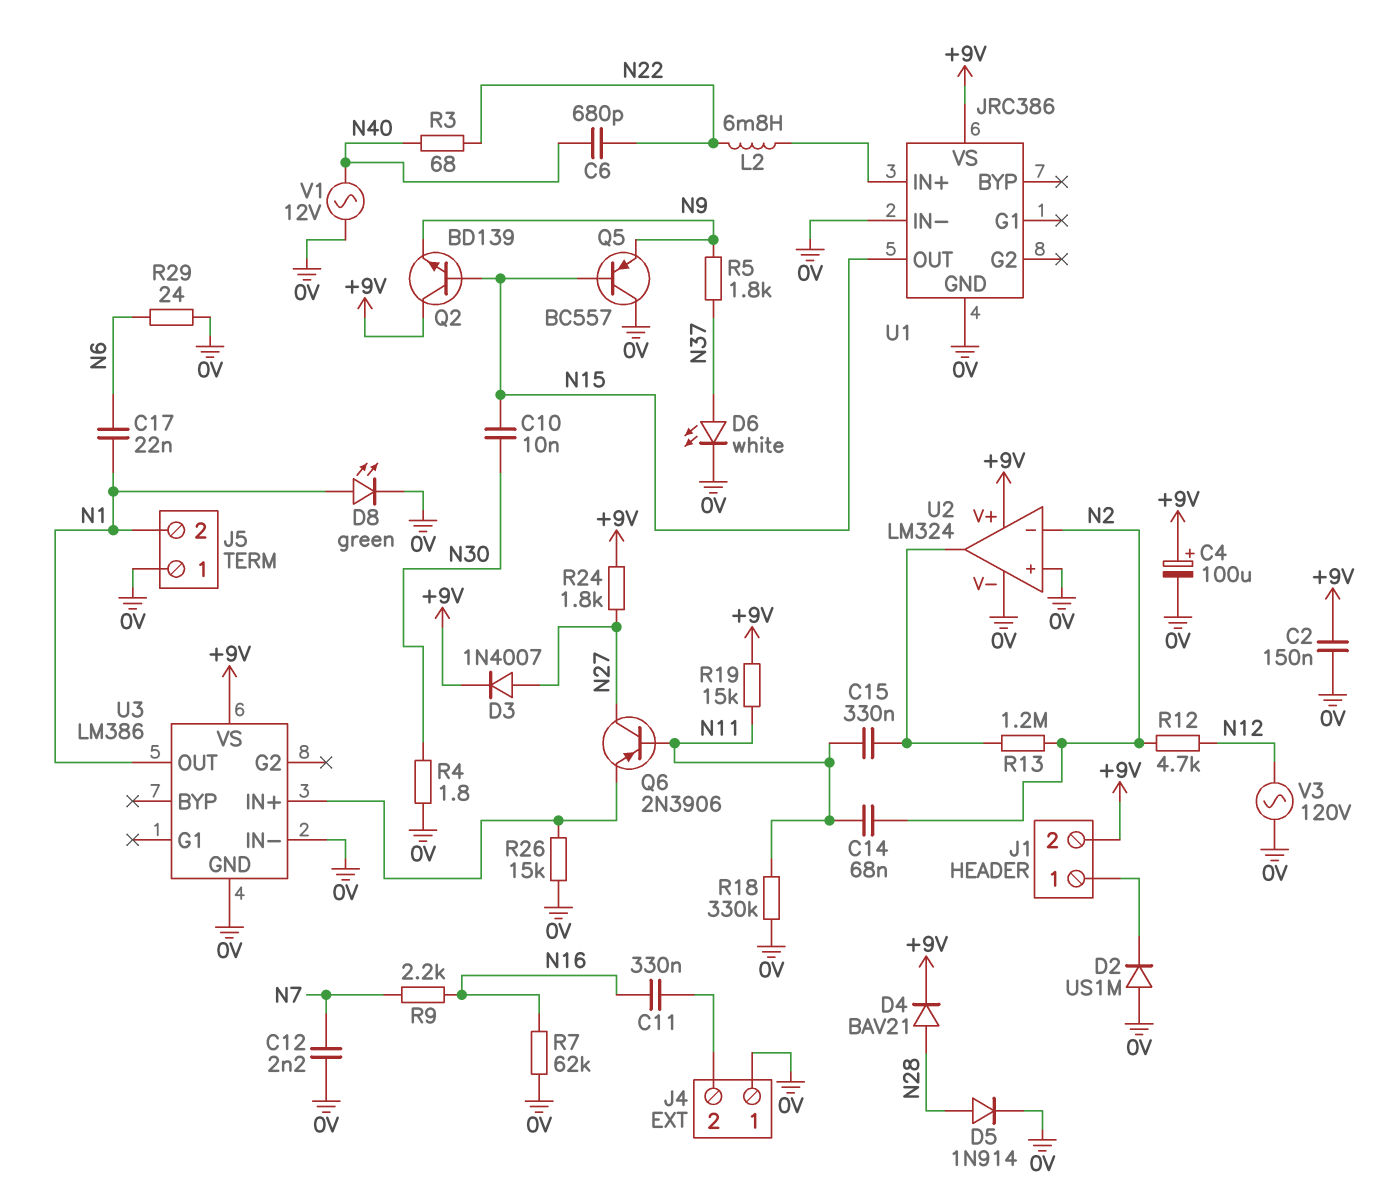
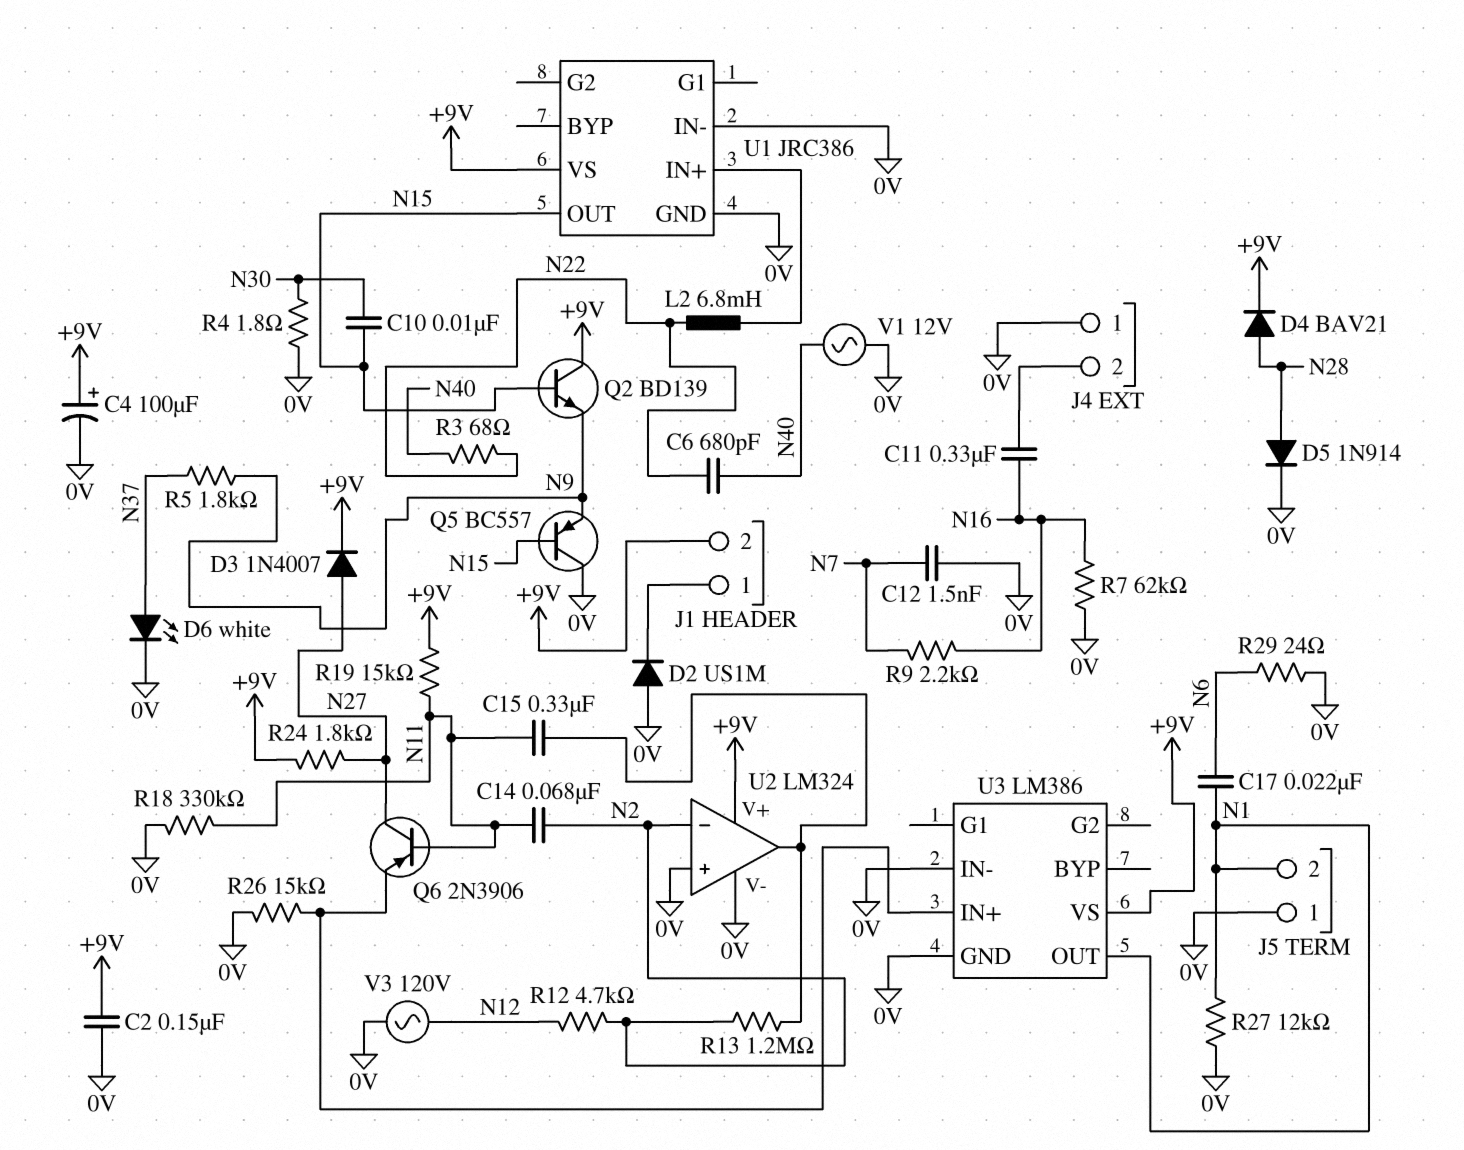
C12: 2.2nF (0V, N7) -> 1.5nF (0V, N7)
D8: LED green (A N1, K 0V) -> none
R27: none -> 12k (0V, N1)

